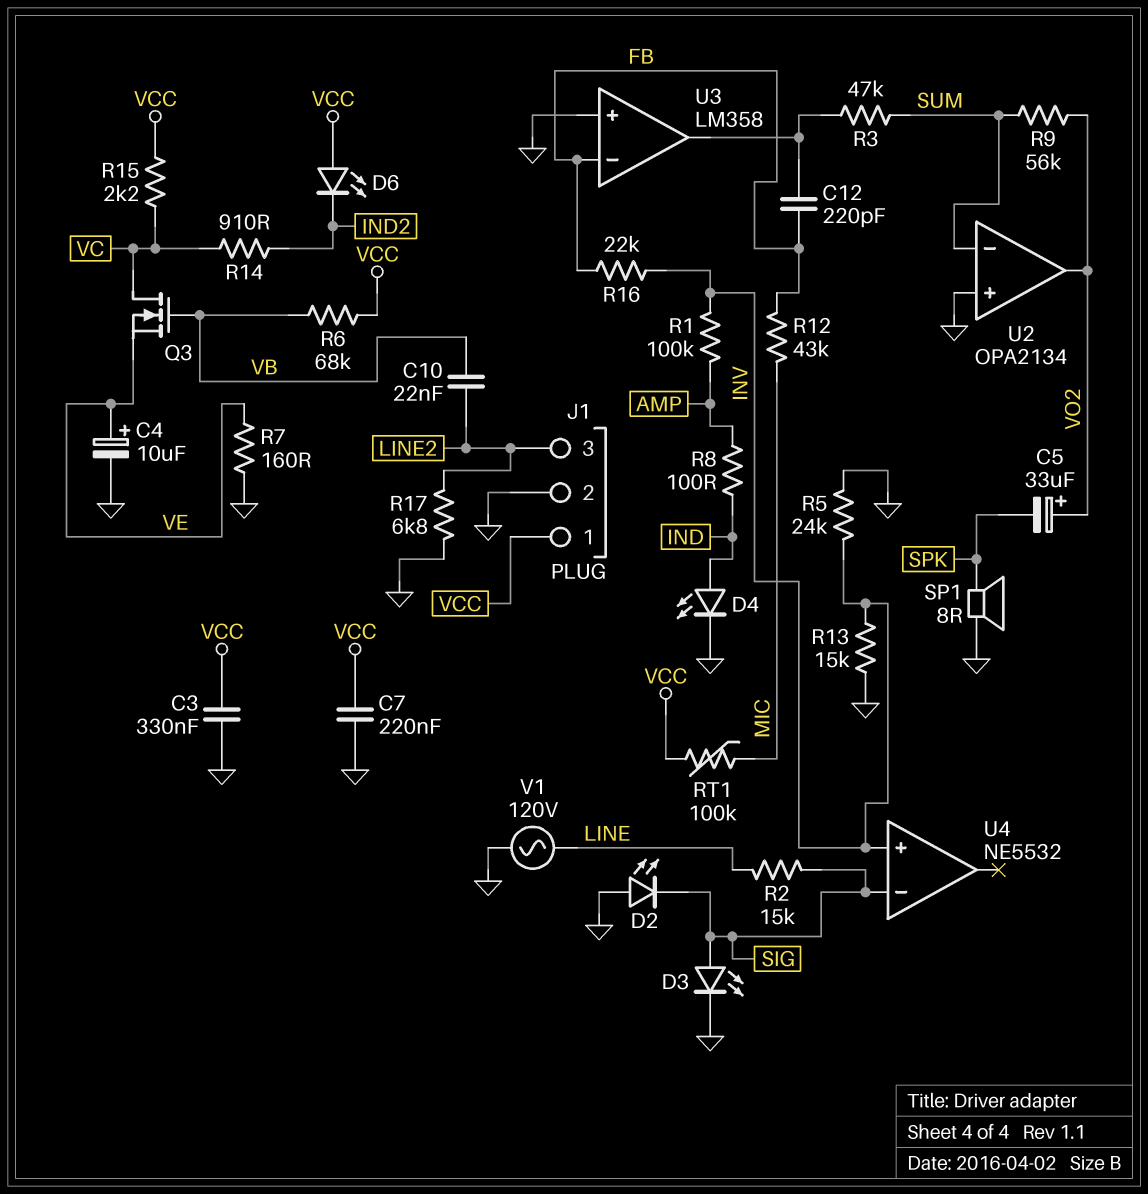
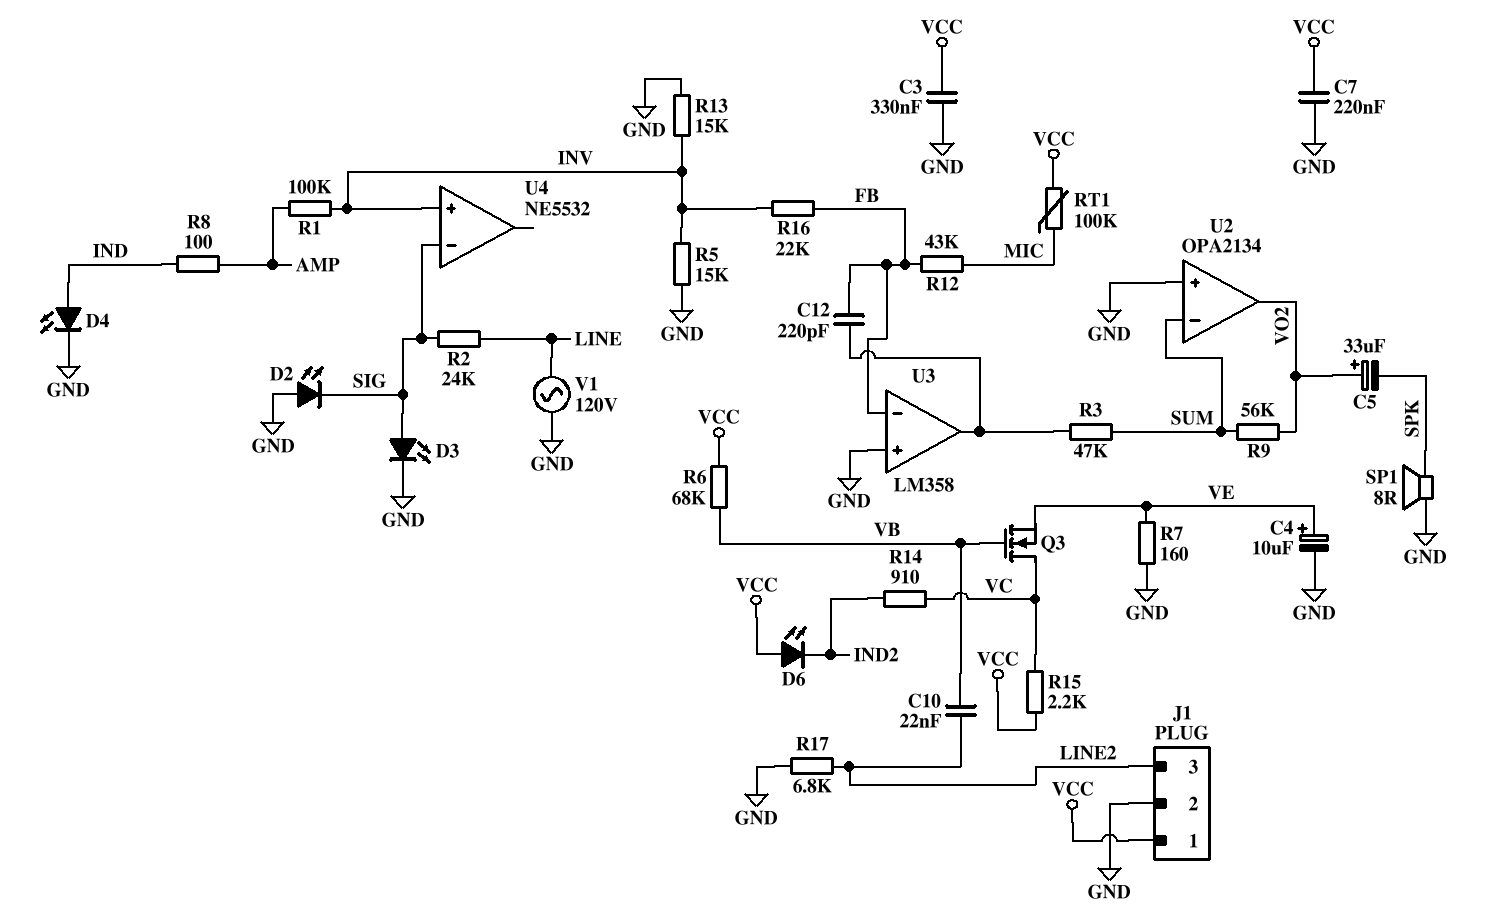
R2: 15k (LINE, SIG) -> 24k (LINE, SIG)
R5: 24k (GND, INV) -> 15k (GND, INV)

